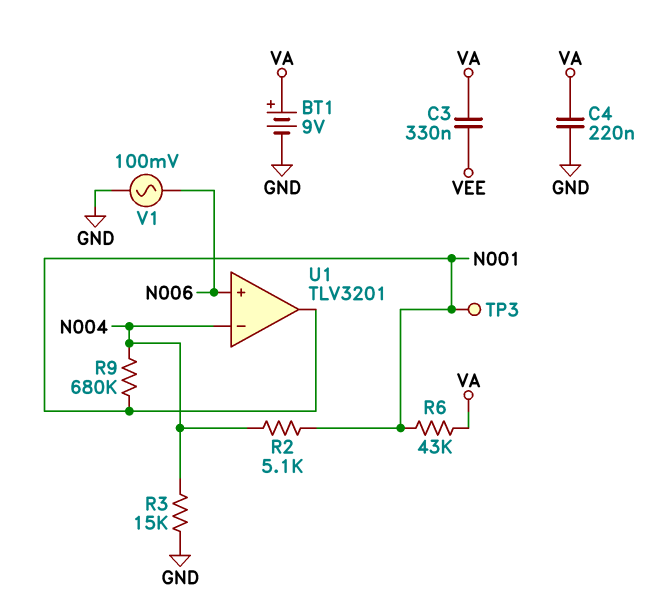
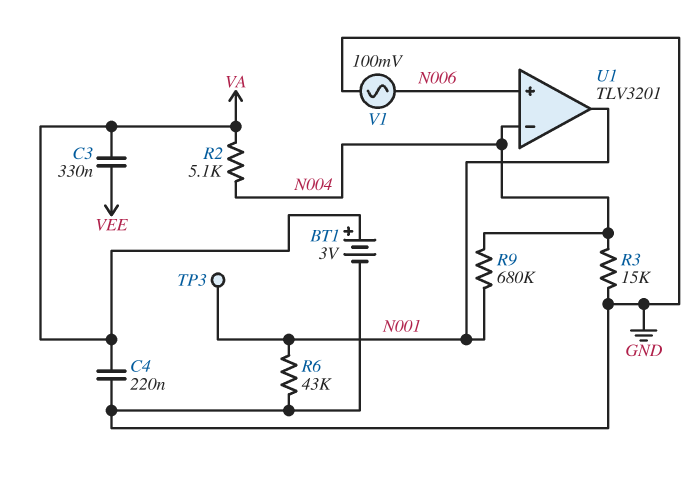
BT1: 9V (plus VA, minus GND) -> 3V (plus VA, minus GND)
R2: 5.1k (N001, N004) -> 5.1k (N004, VA)
R6: 43k (N001, VA) -> 43k (GND, N001)

